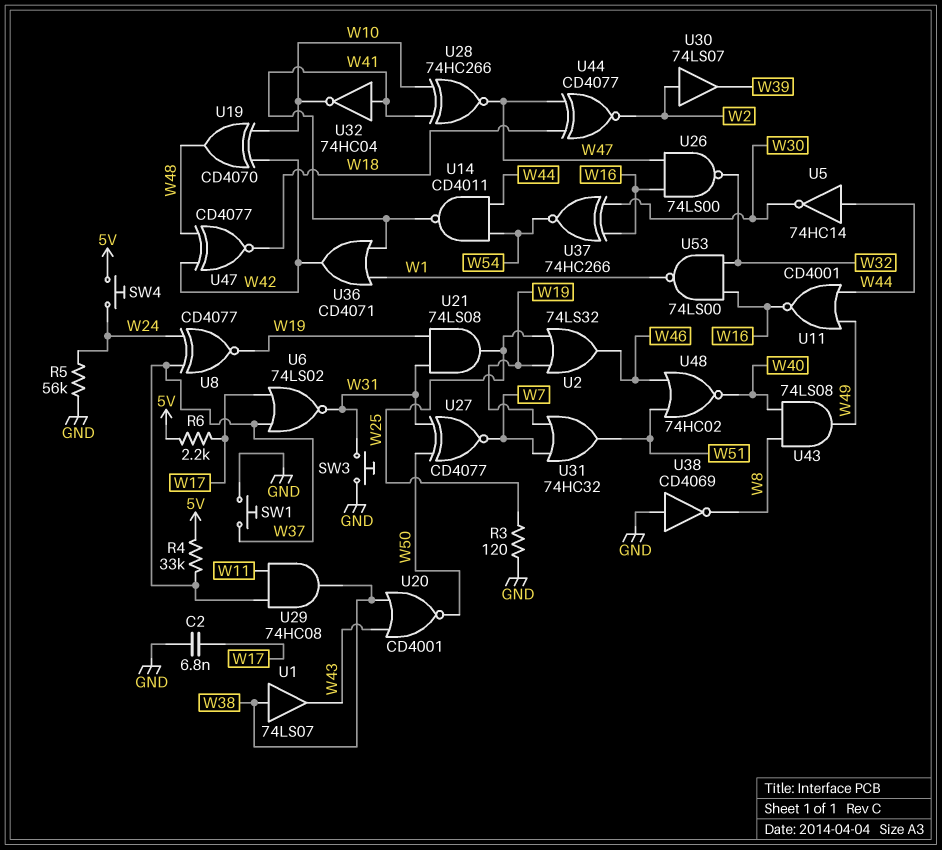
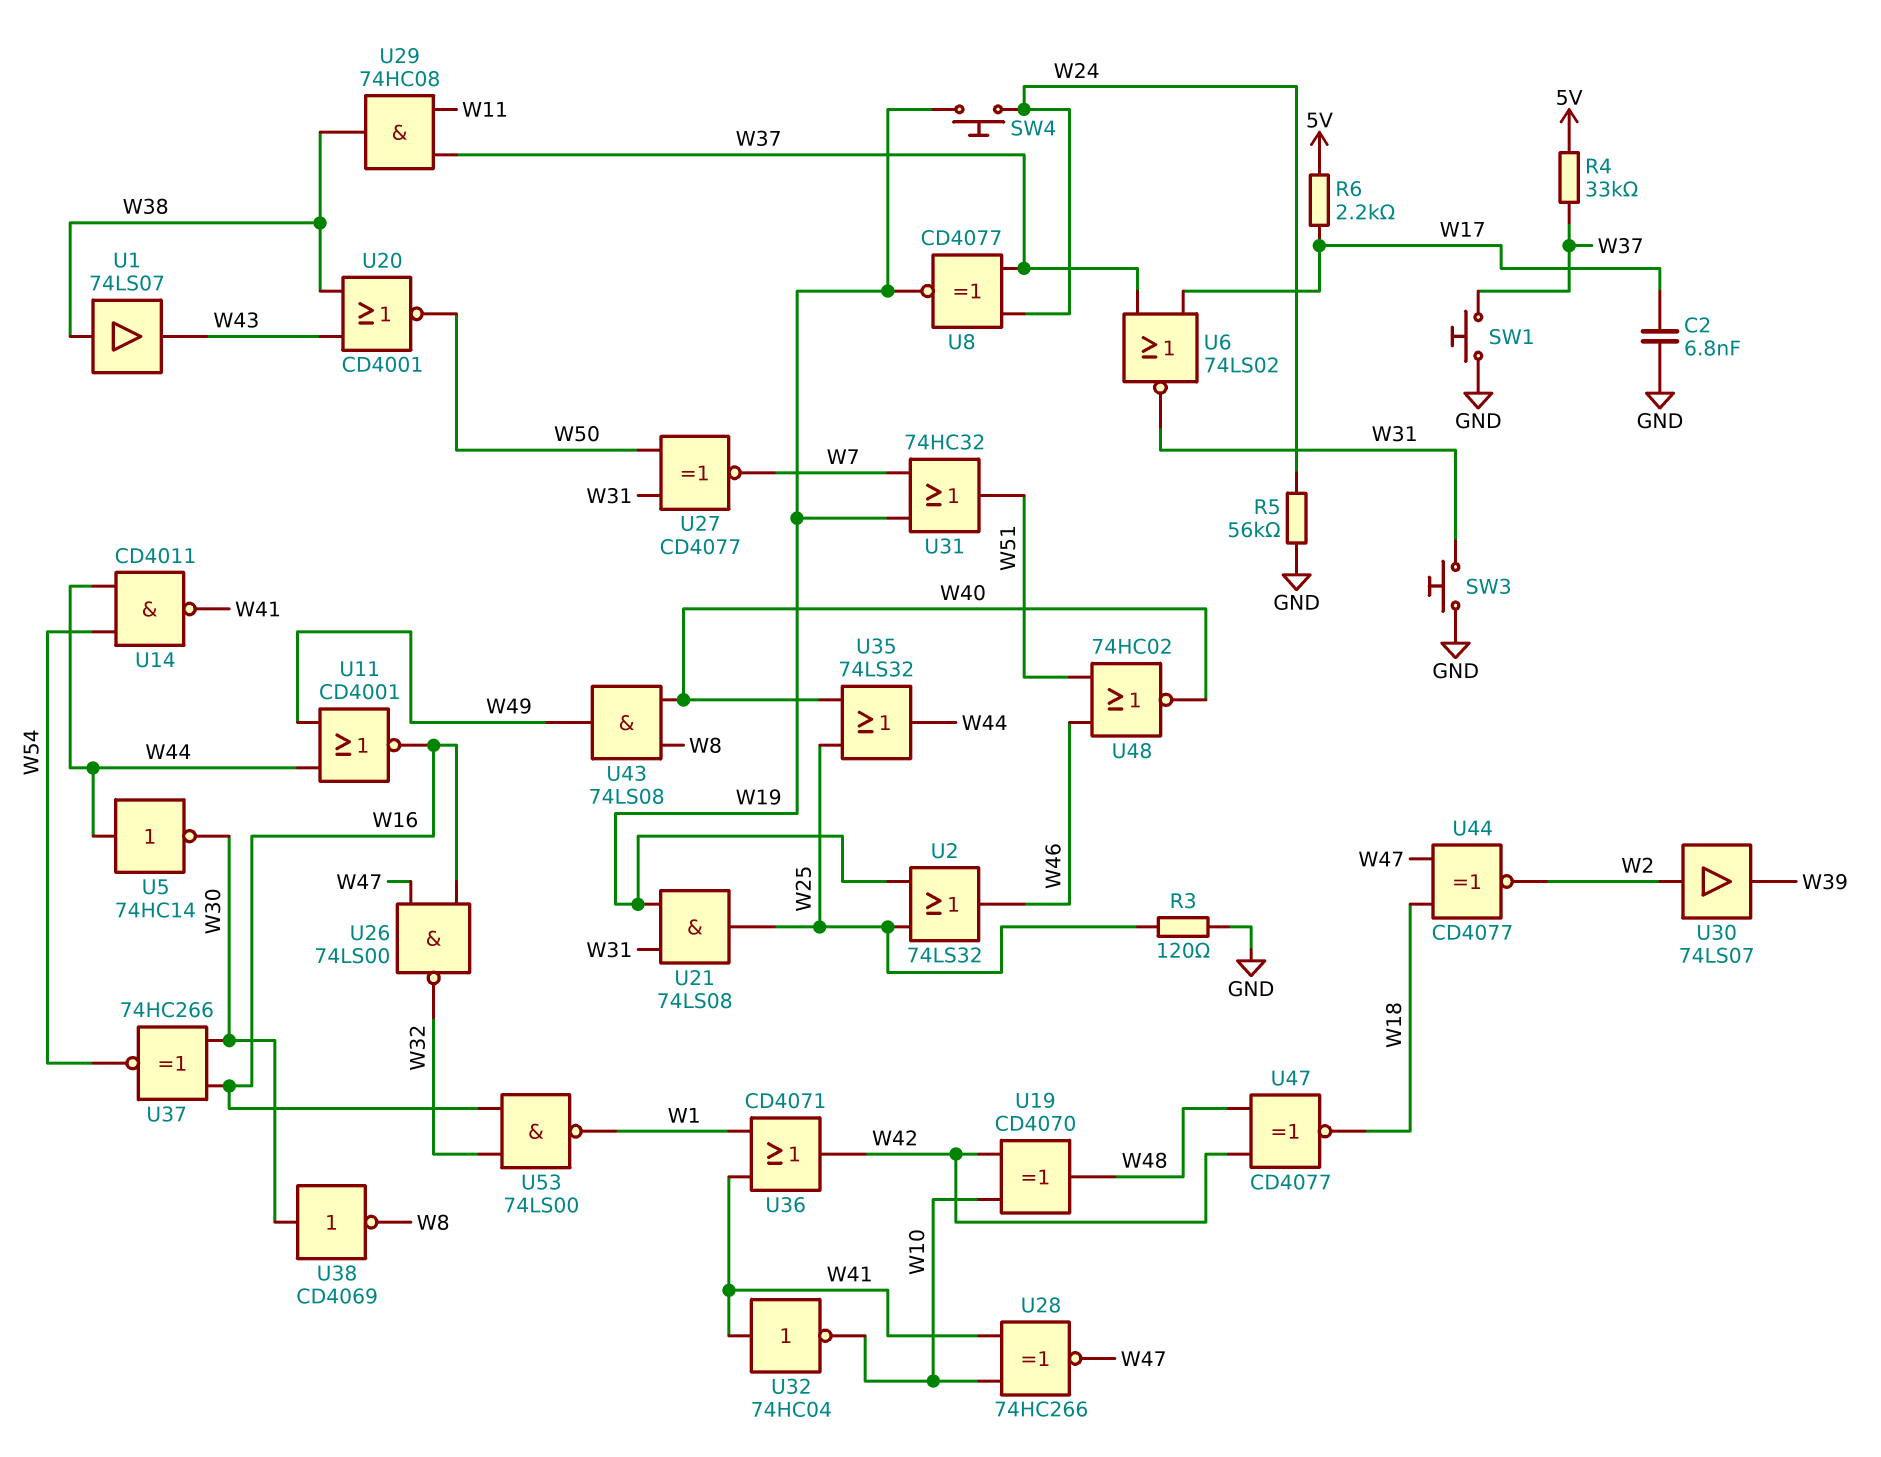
SW4: button (5V, W24) -> button (W19, W24)
U35: none -> OR 74LS32 (in W25, in W40, out W44)
U38: NOT CD4069 (in GND, out W8) -> NOT CD4069 (in W30, out W8)

